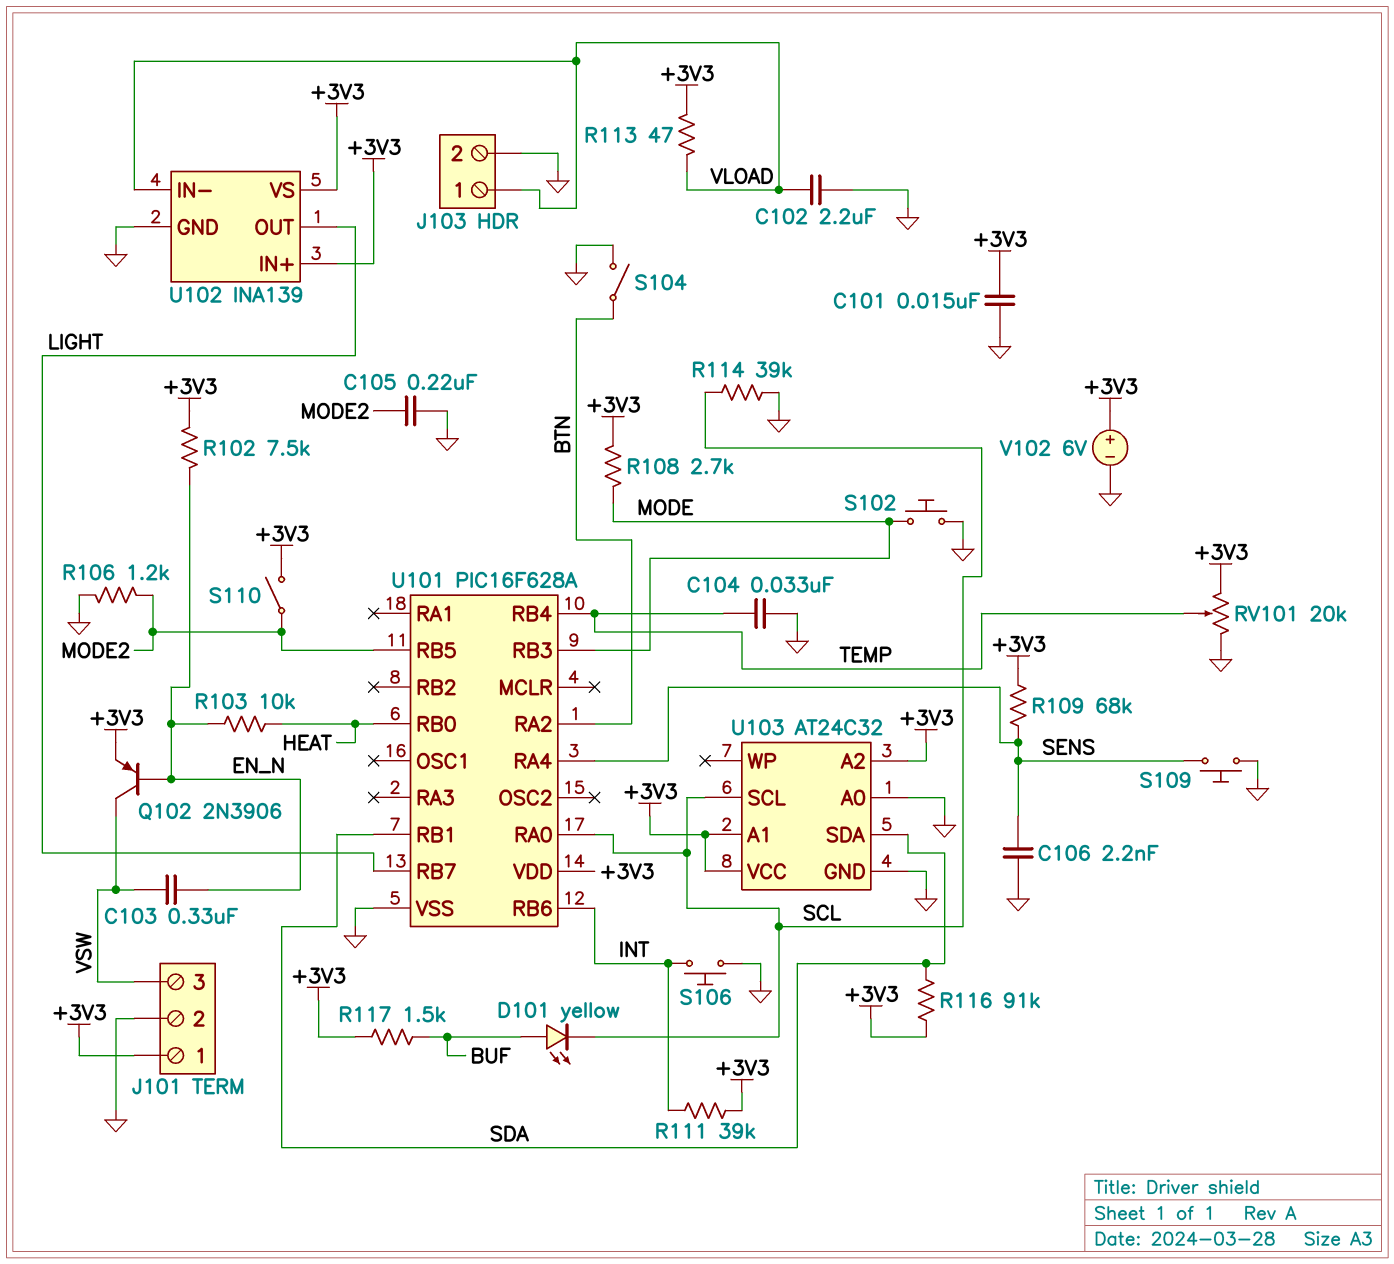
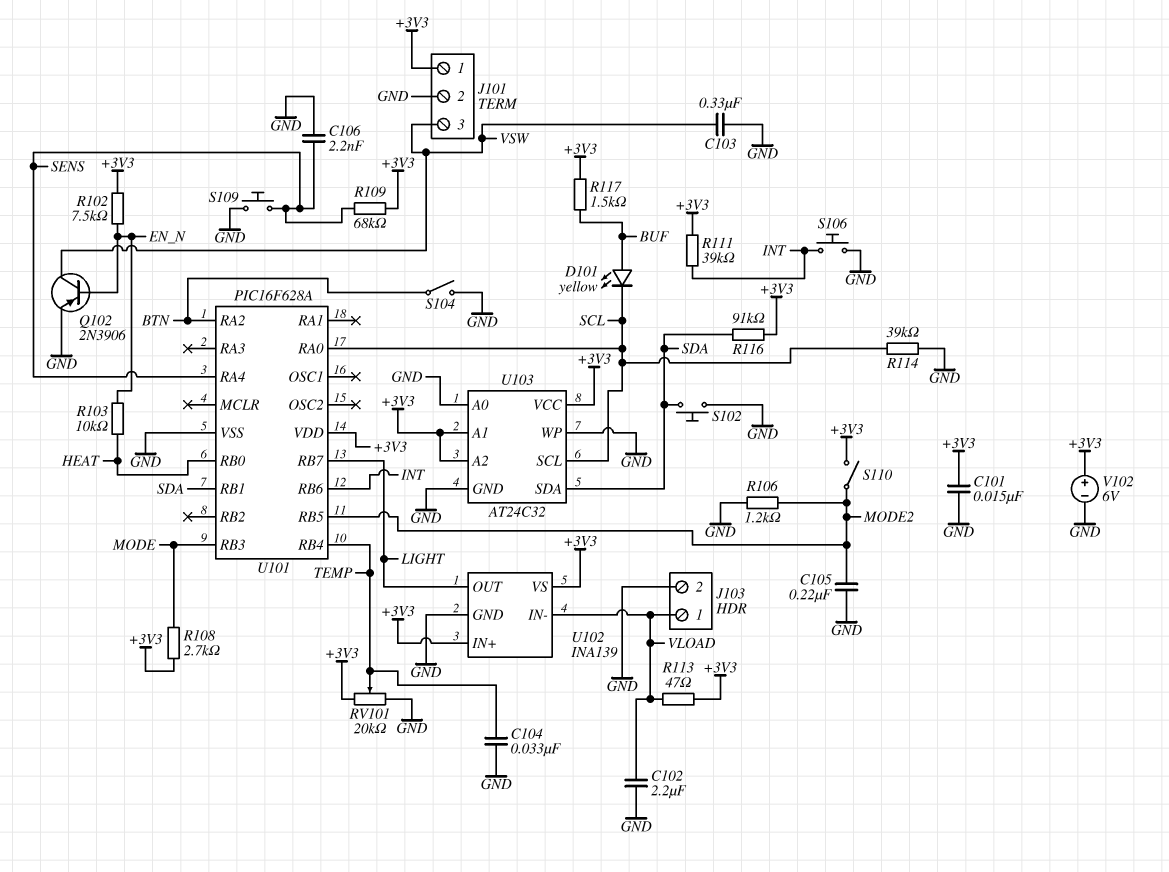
C103: 330nF (EN_N, VSW) -> 330nF (GND, VSW)
Q102: PNP 2N3906 (B EN_N, C VSW, E +3V3) -> PNP 2N3906 (B EN_N, C VSW, E GND)
S102: button (GND, MODE) -> button (GND, SDA)
U103 pin WP: none -> GND

